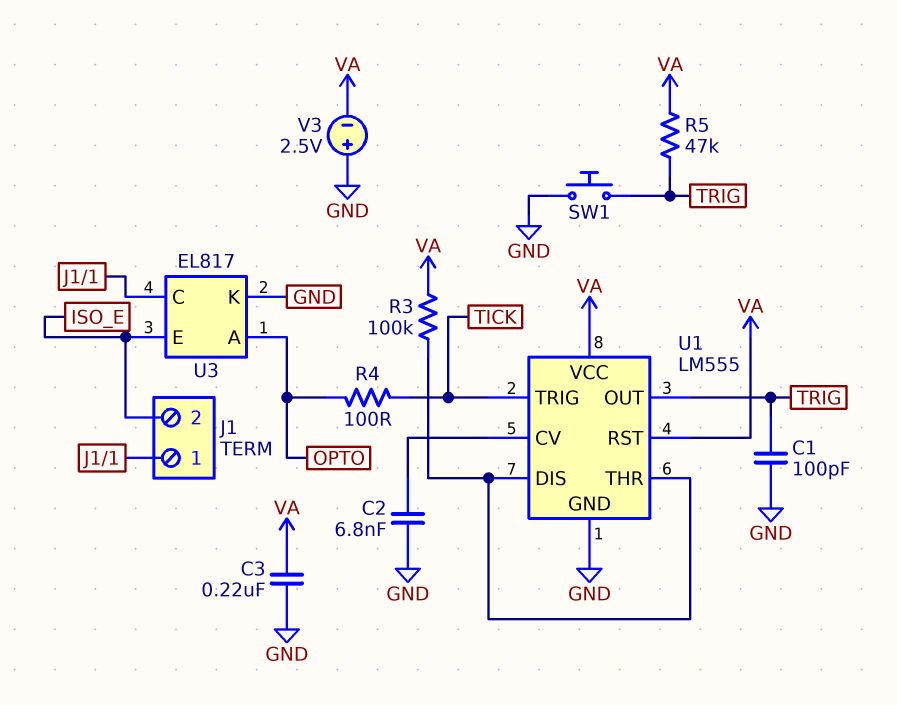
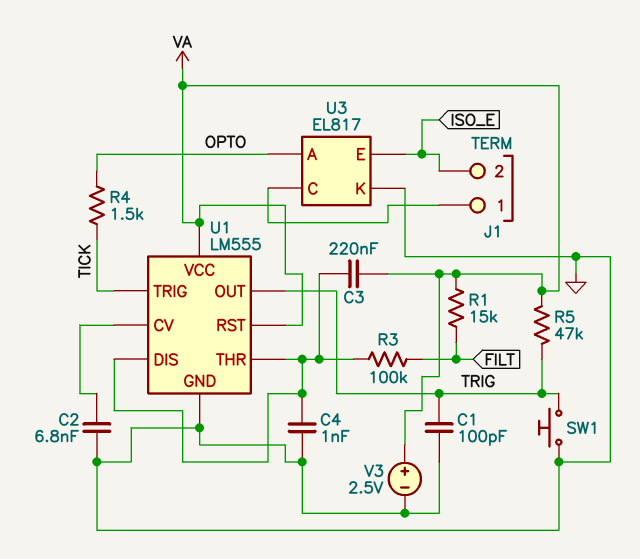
C3: 220nF (GND, VA) -> 220nF (U1/DIS, VA)
C4: none -> 1nF (GND, U1/DIS)
R1: none -> 15k (FILT, VA)
R3: 100k (U1/DIS, VA) -> 100k (FILT, U1/DIS)
R4: 100 (OPTO, TICK) -> 1.5k (OPTO, TICK)
V3: 2.5V (plus GND, minus VA) -> 2.5V (plus VA, minus GND)

